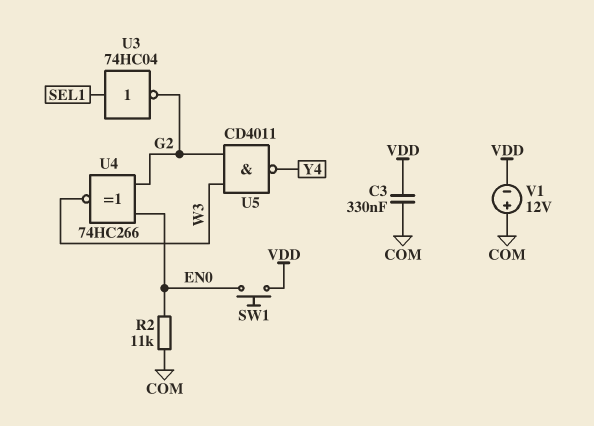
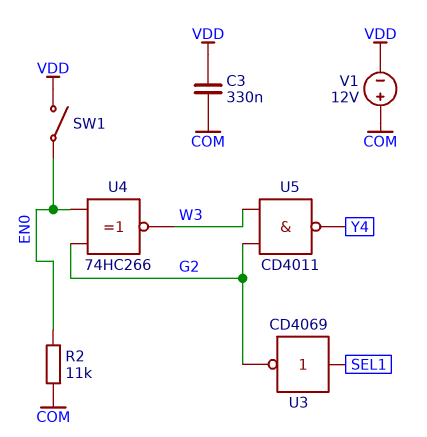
SW1: button (EN0, VDD) -> switch (EN0, VDD)
U3: NOT 74HC04 (in SEL1, out G2) -> NOT CD4069 (in SEL1, out G2)

